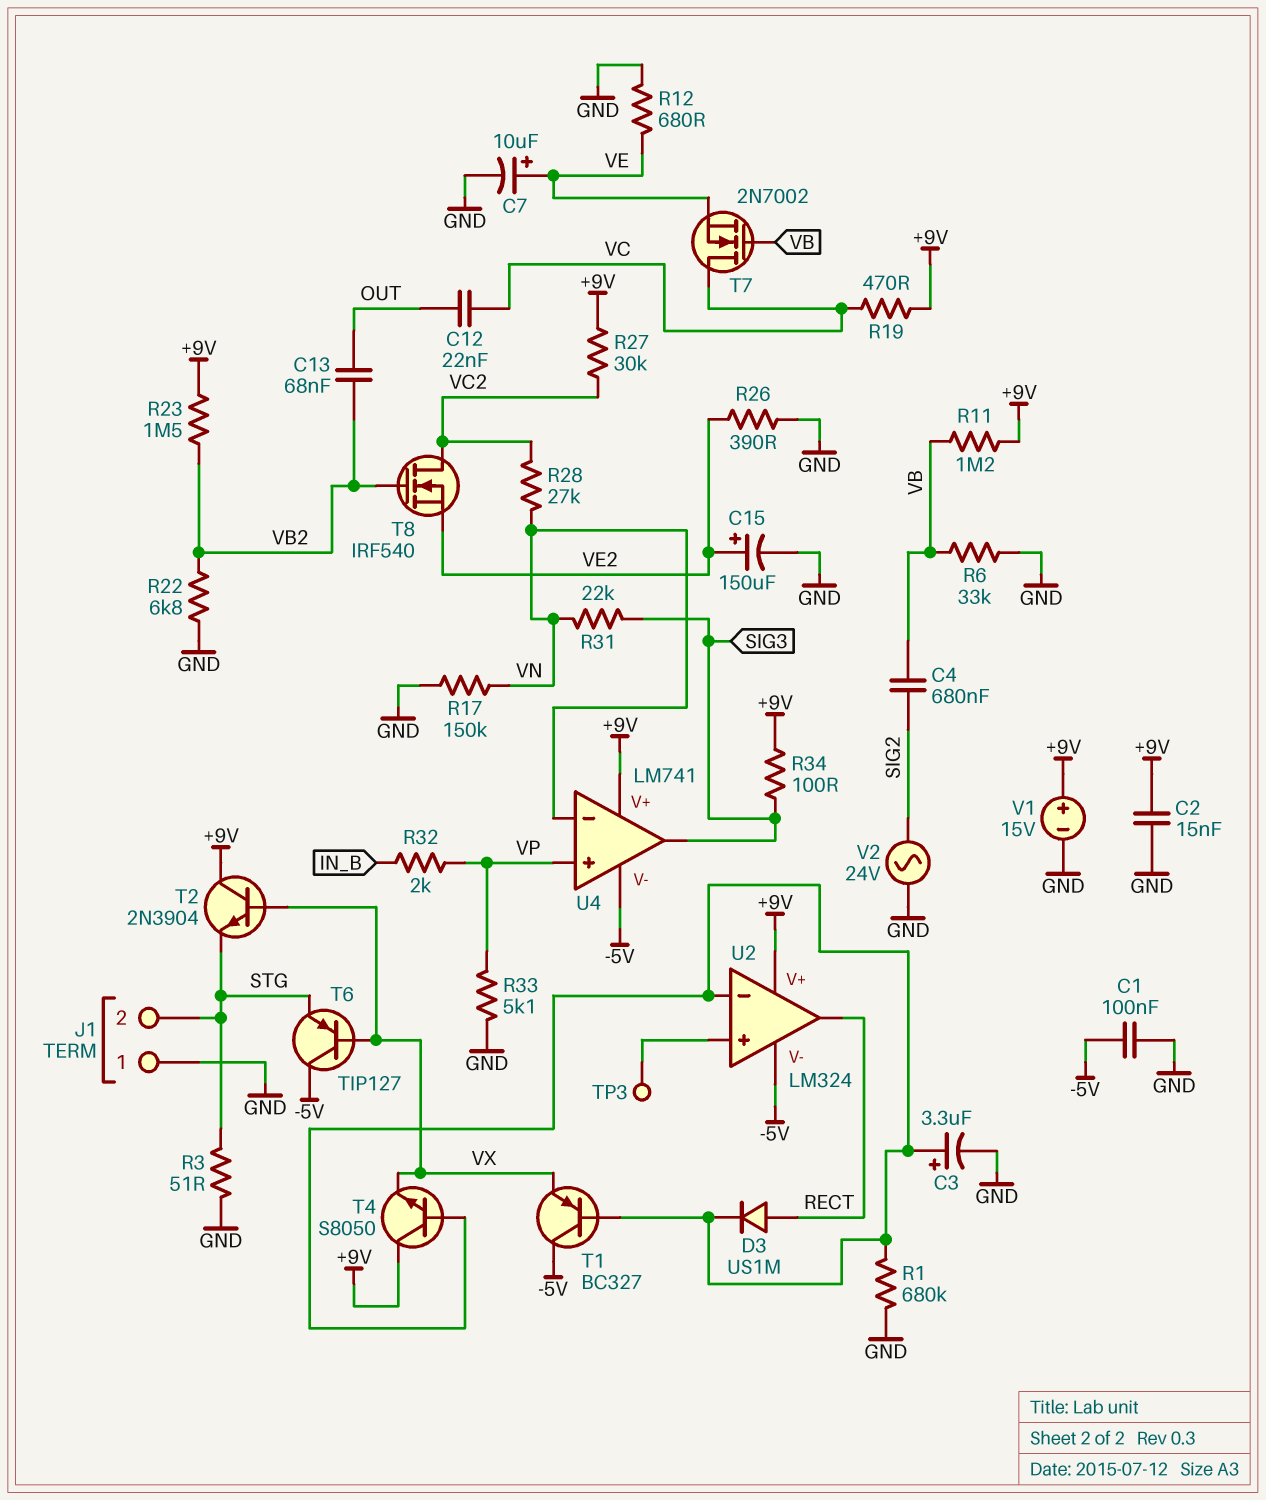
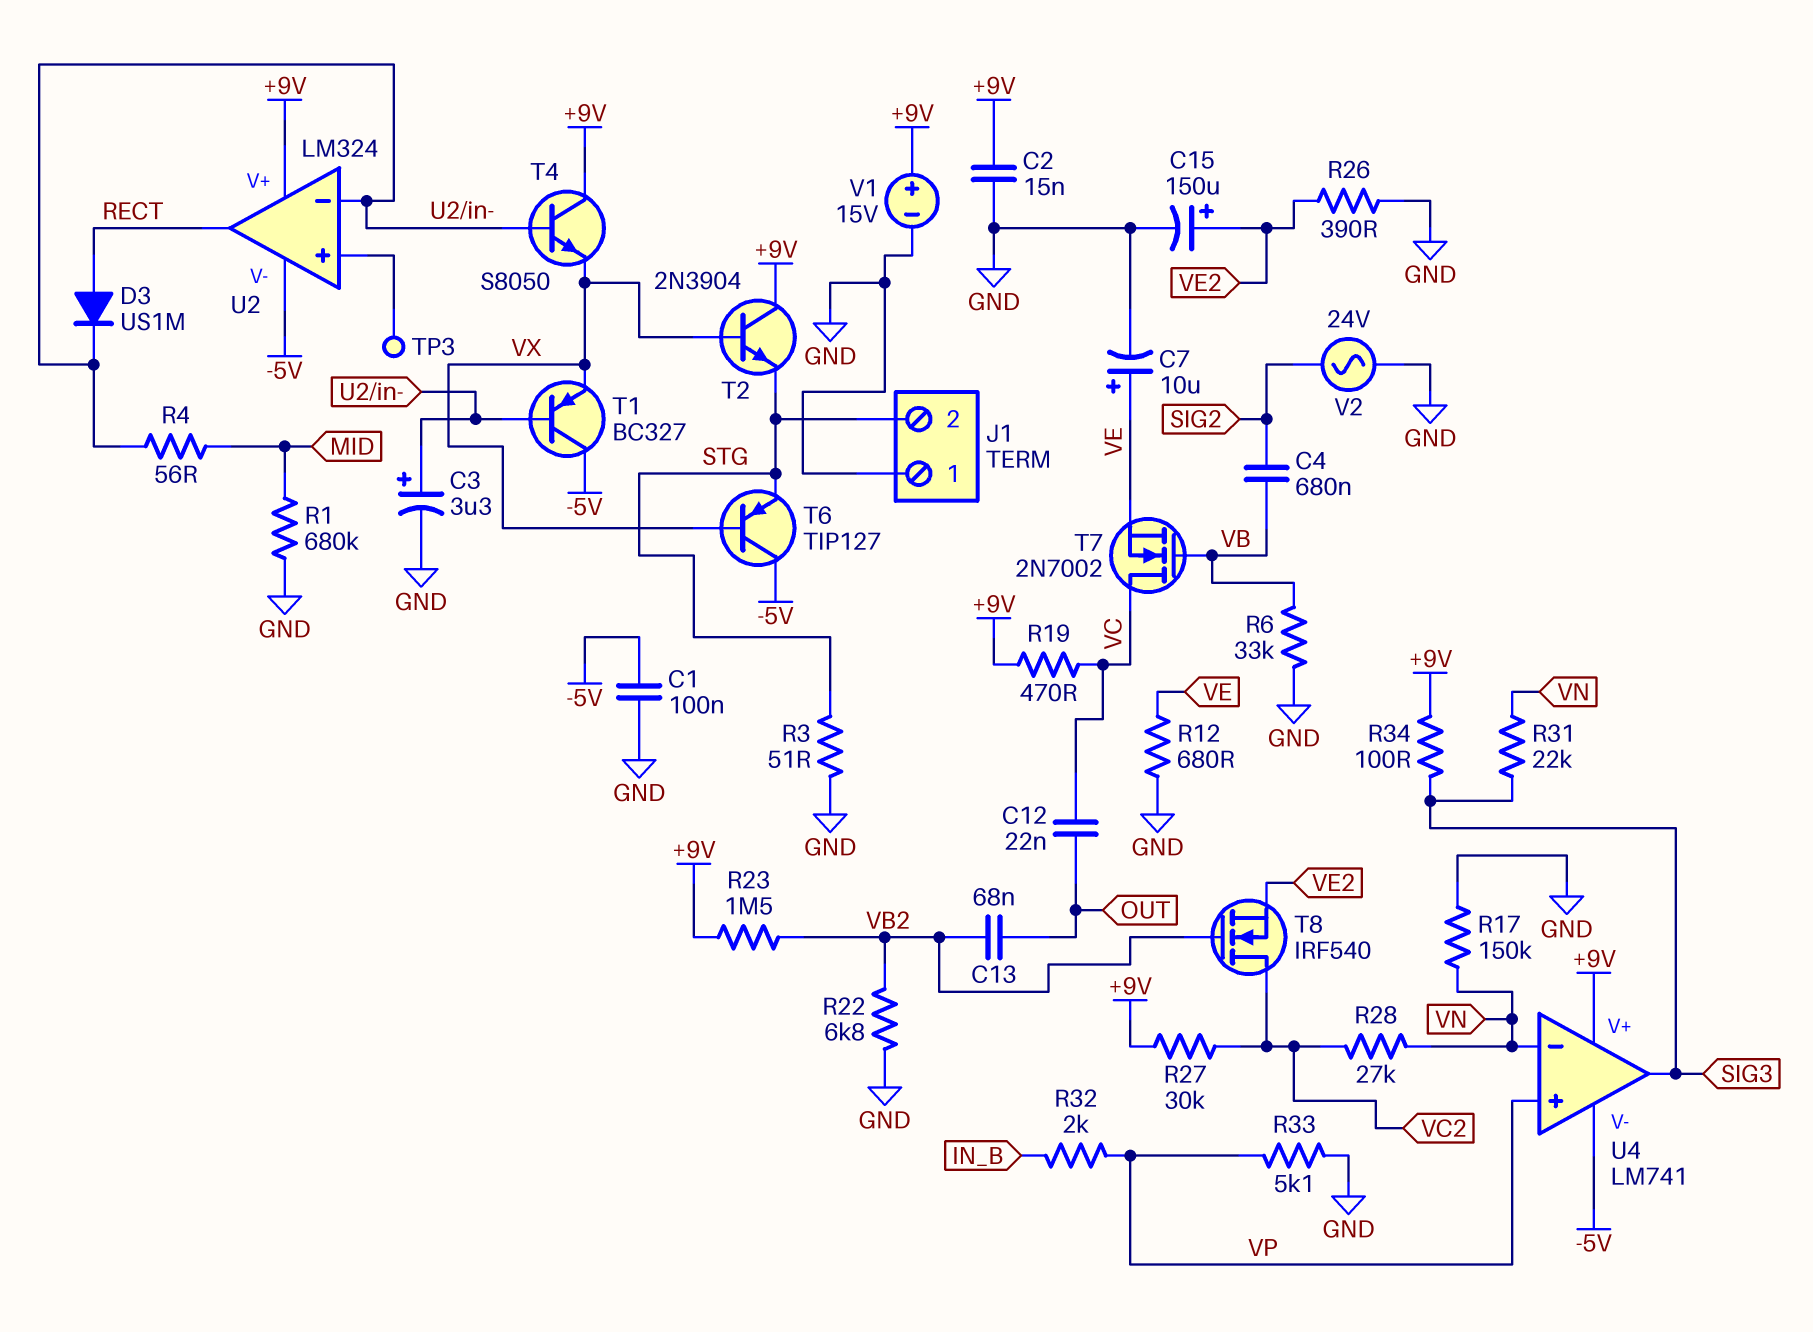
R1: 680k (GND, U2/in-) -> 680k (GND, MID)
R4: none -> 56 (MID, U2/in-)
R11: 1.2M (+9V, VB) -> none

